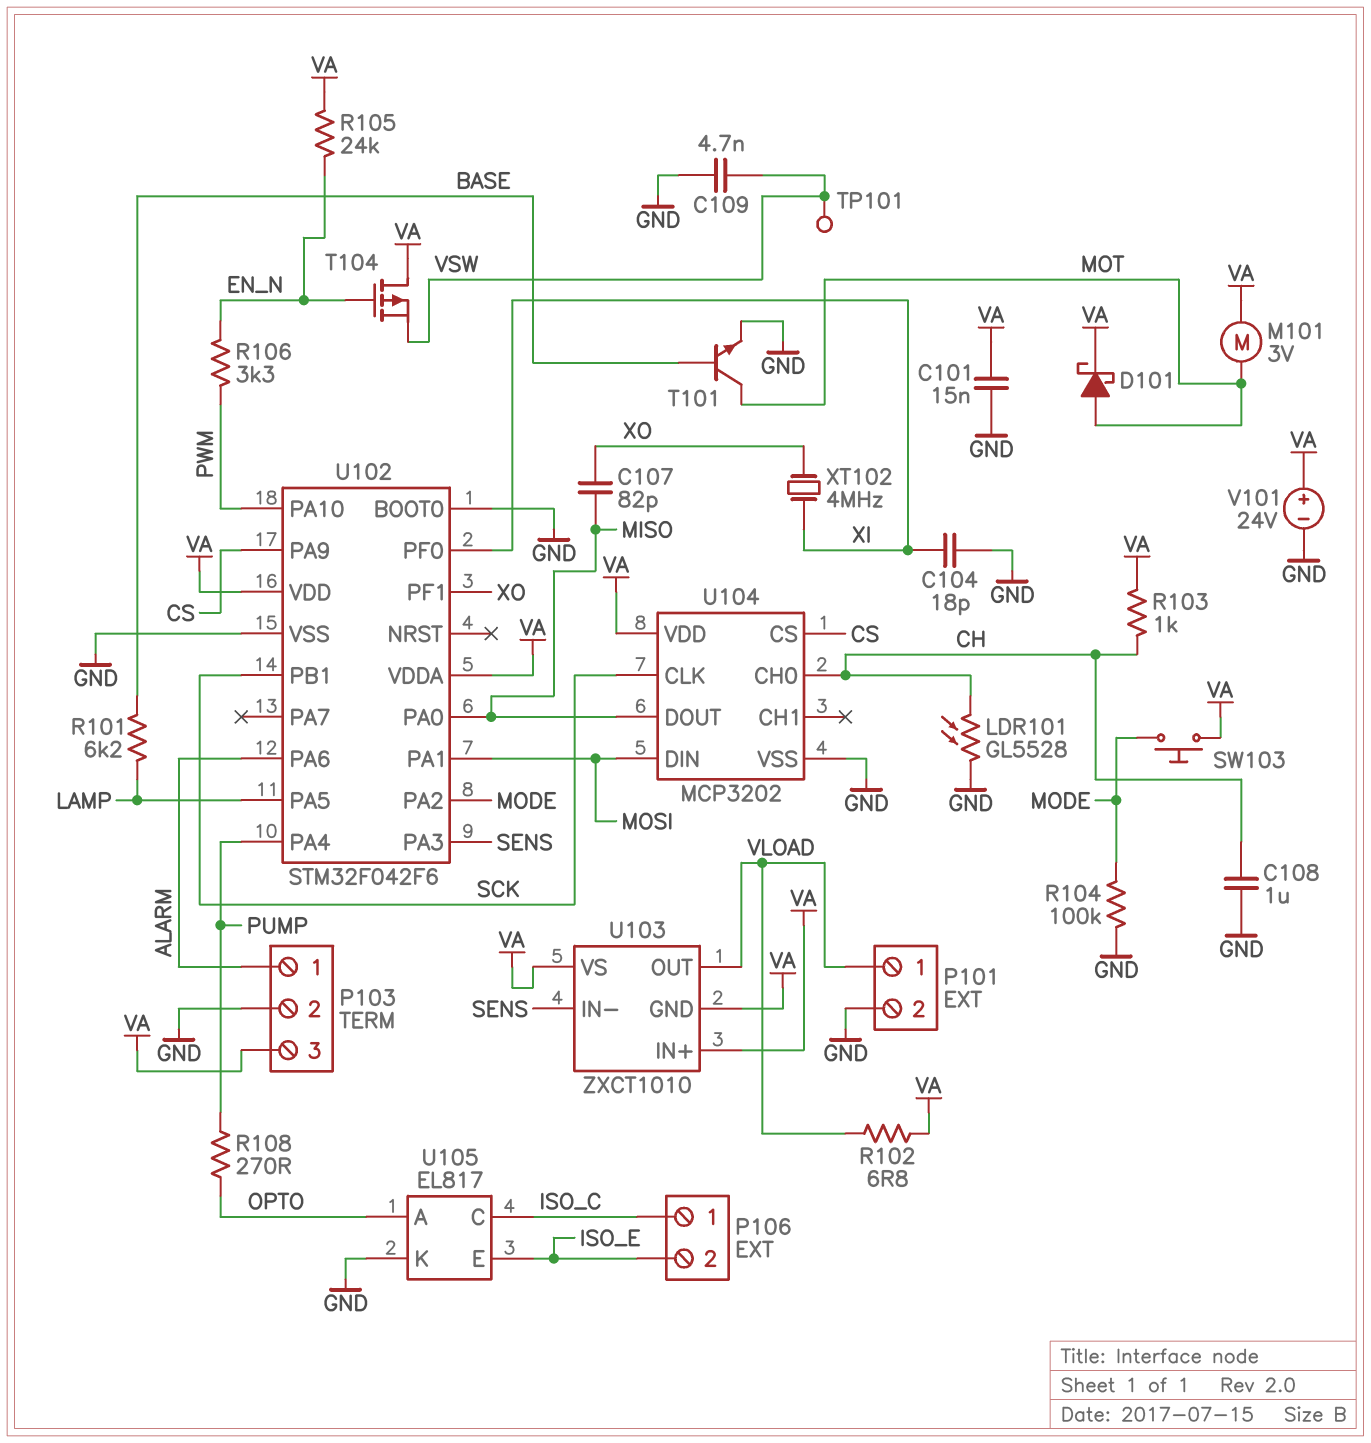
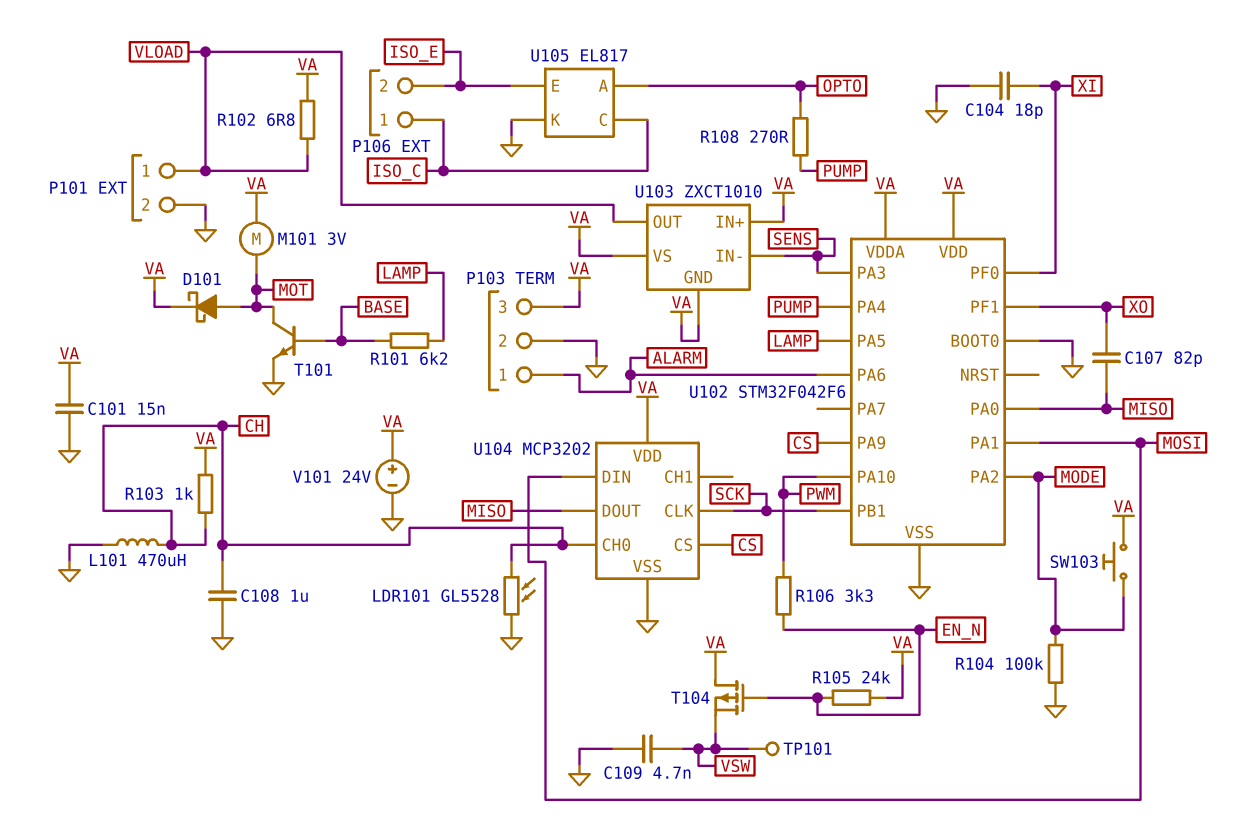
L101: none -> 470uH (CH, GND)
XT102: 4MHz (XI, XO) -> none

